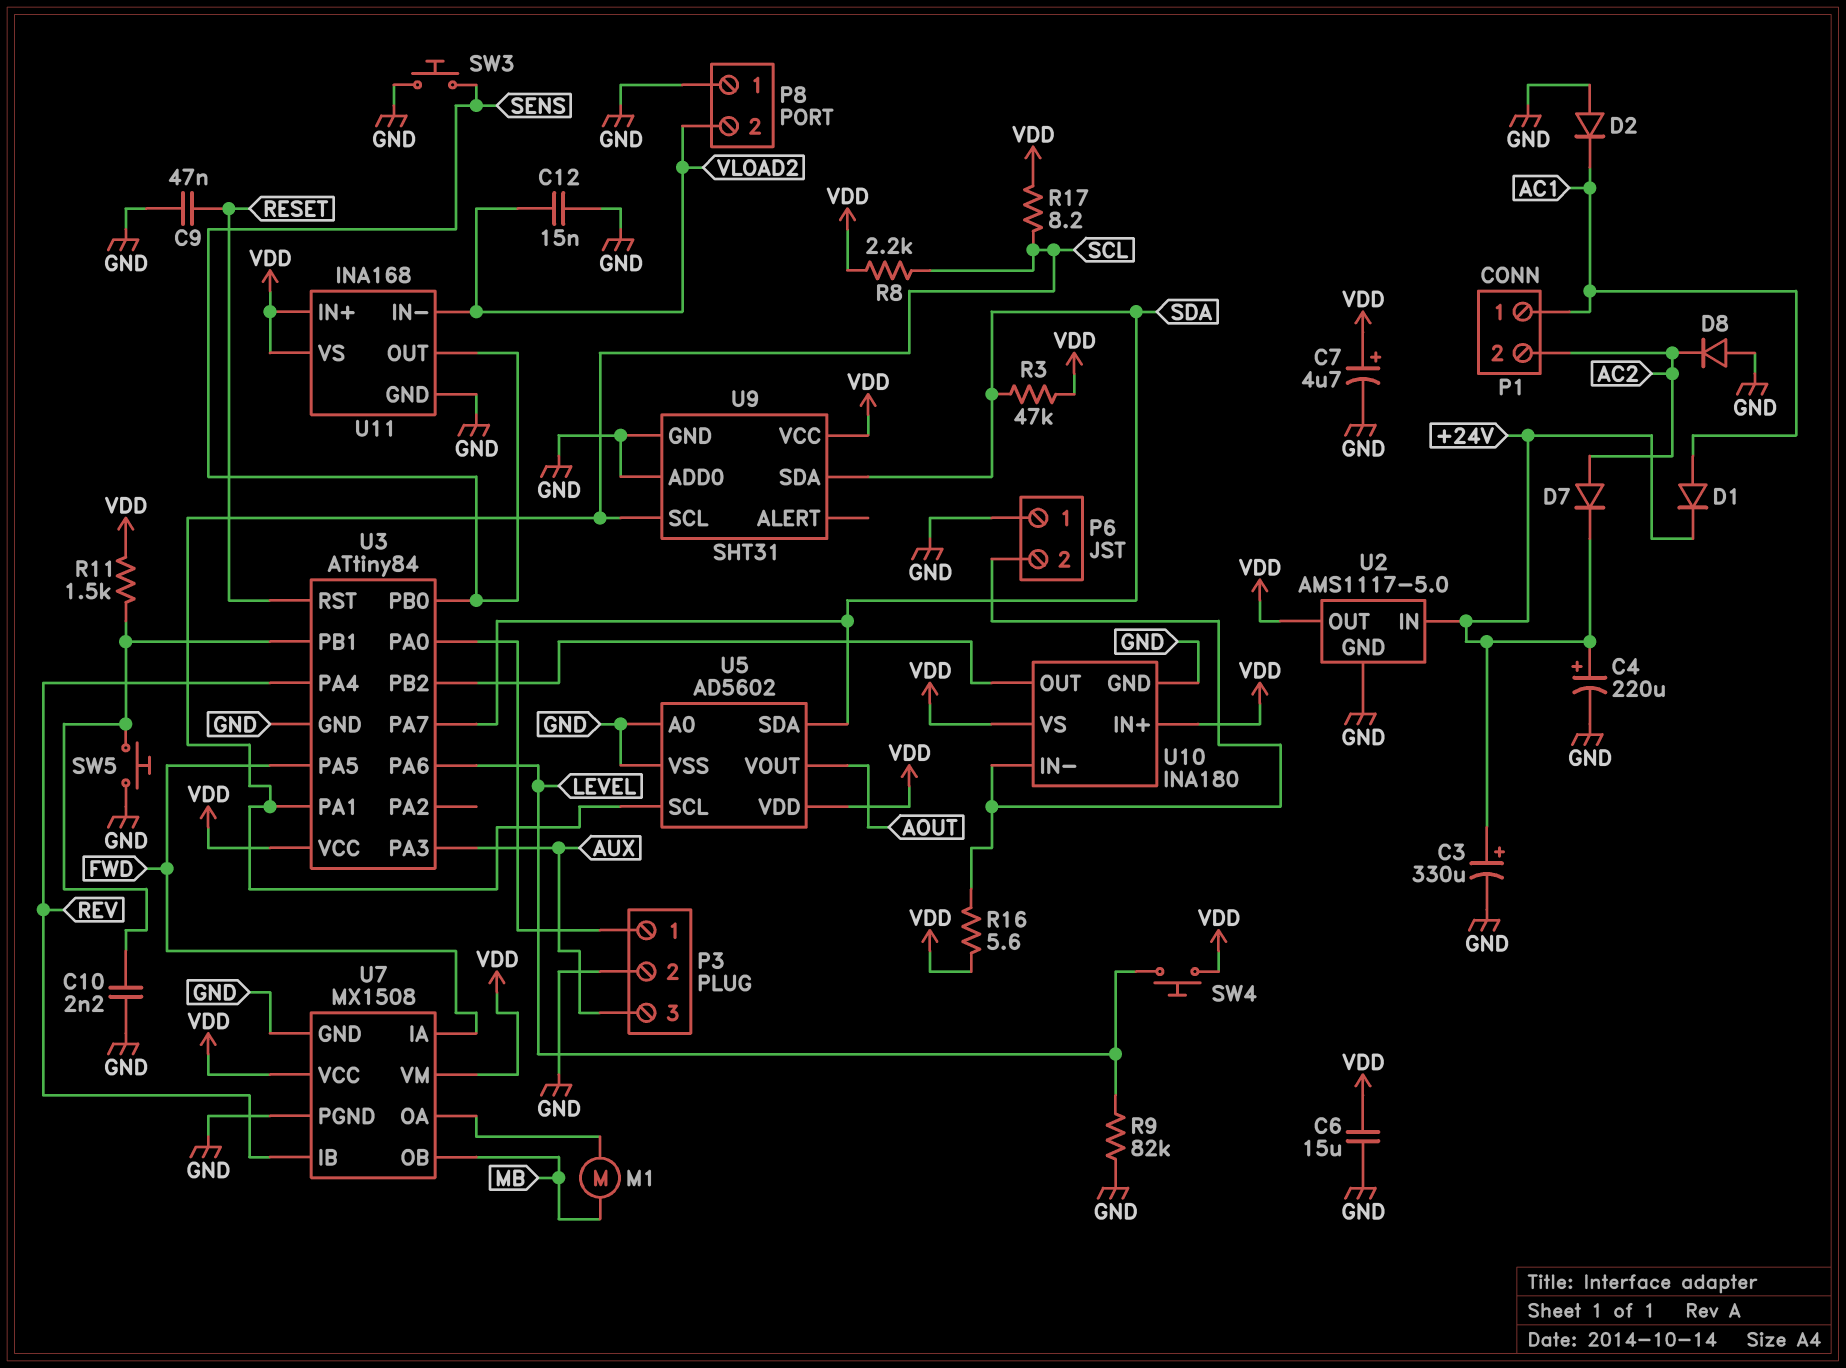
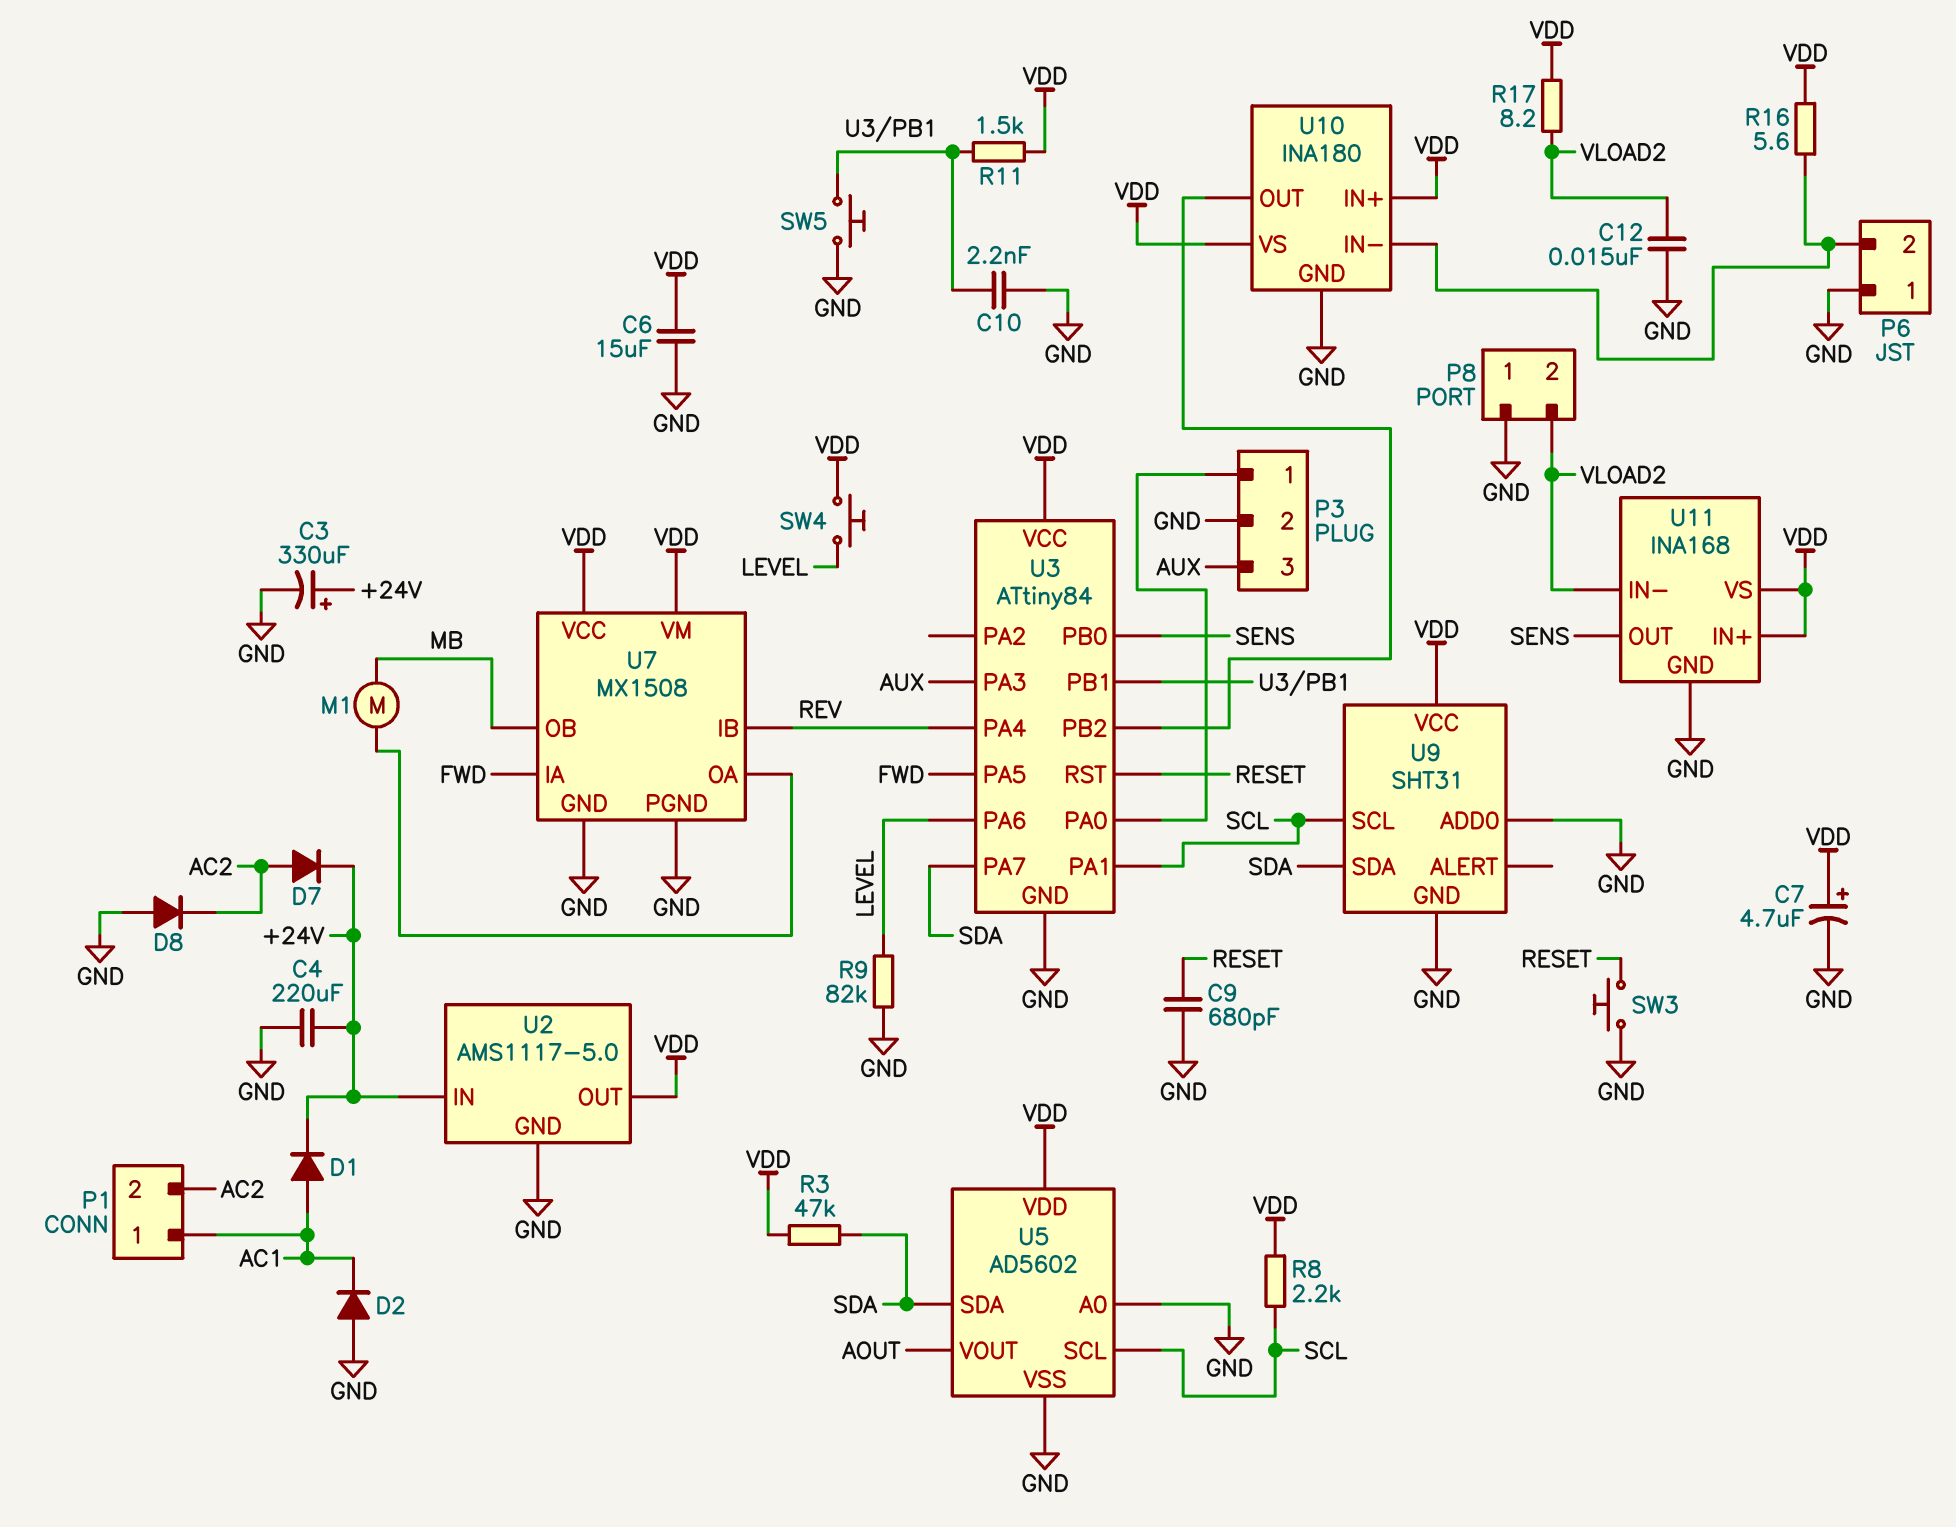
C4: 220uF (plus +24V, minus GND) -> 220uF (+24V, GND)
C9: 47nF (GND, RESET) -> 680pF (GND, RESET)
R17: 8.2 (SCL, VDD) -> 8.2 (VDD, VLOAD2)
SW3: button (GND, SENS) -> button (GND, RESET)

